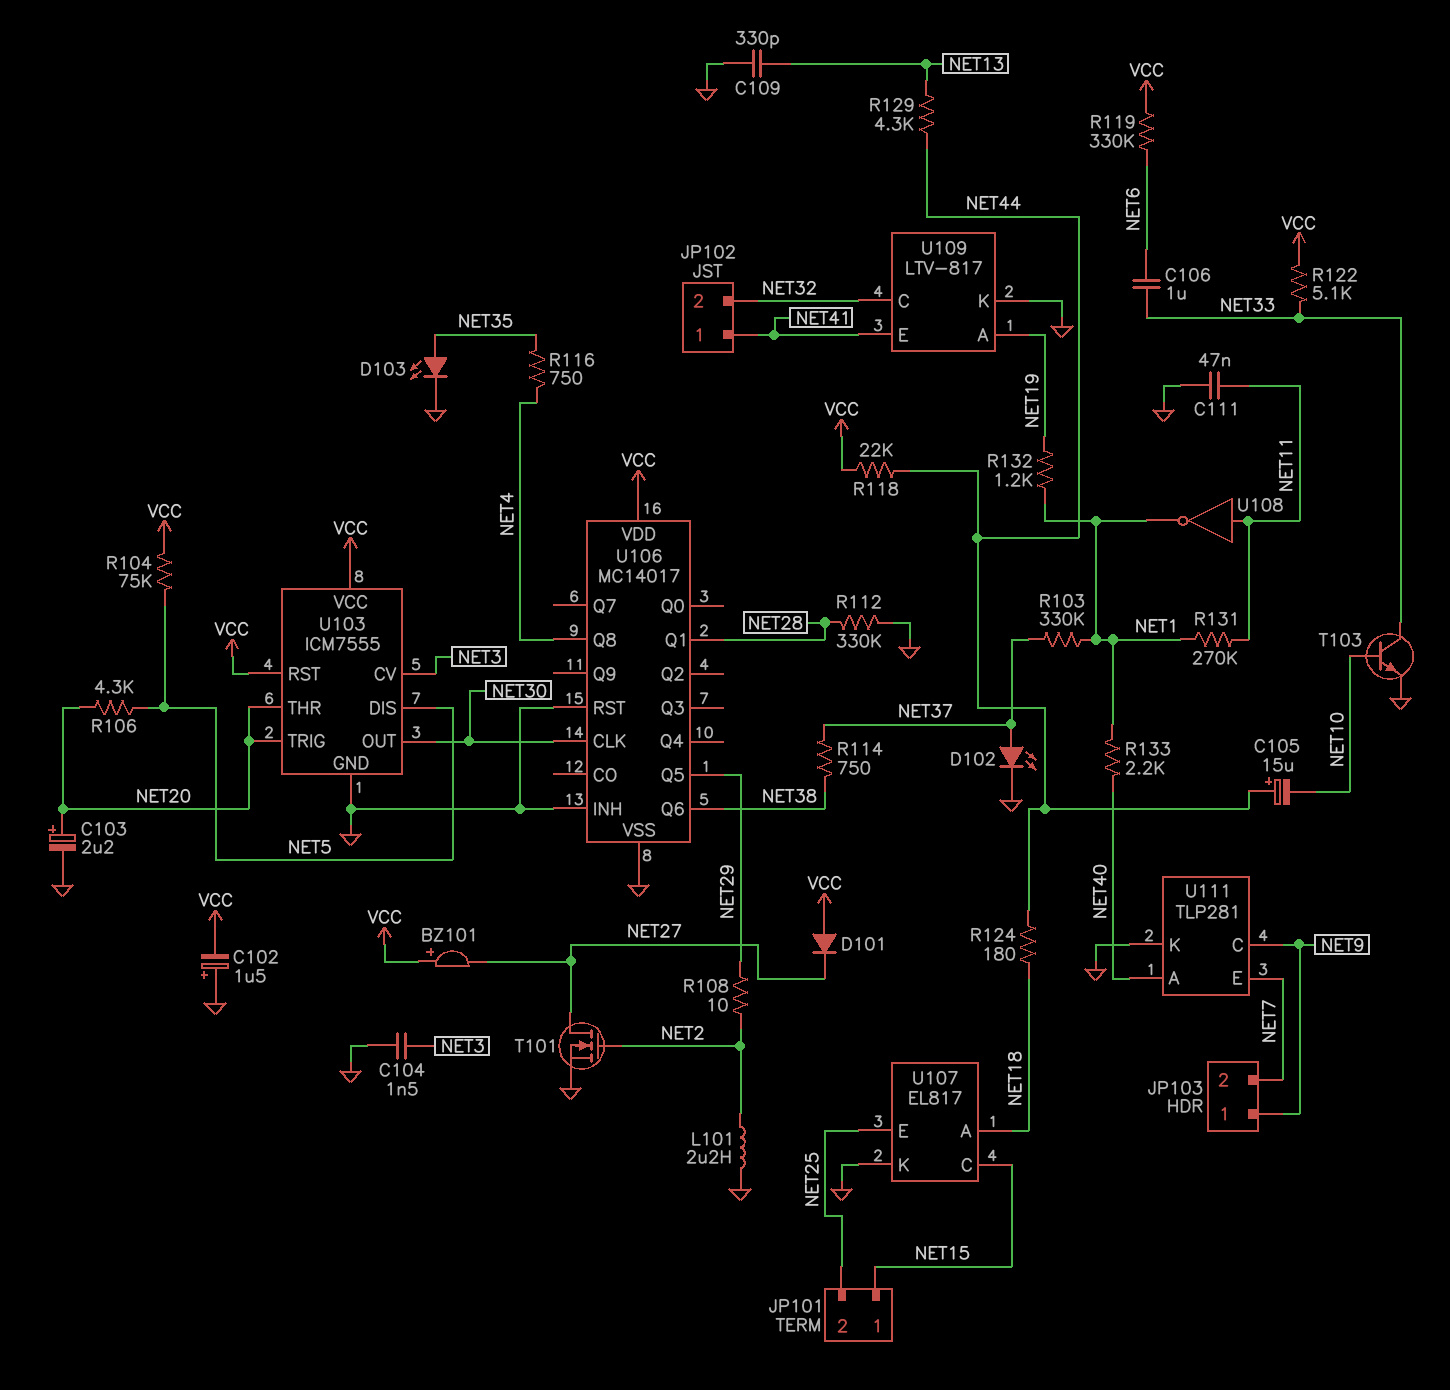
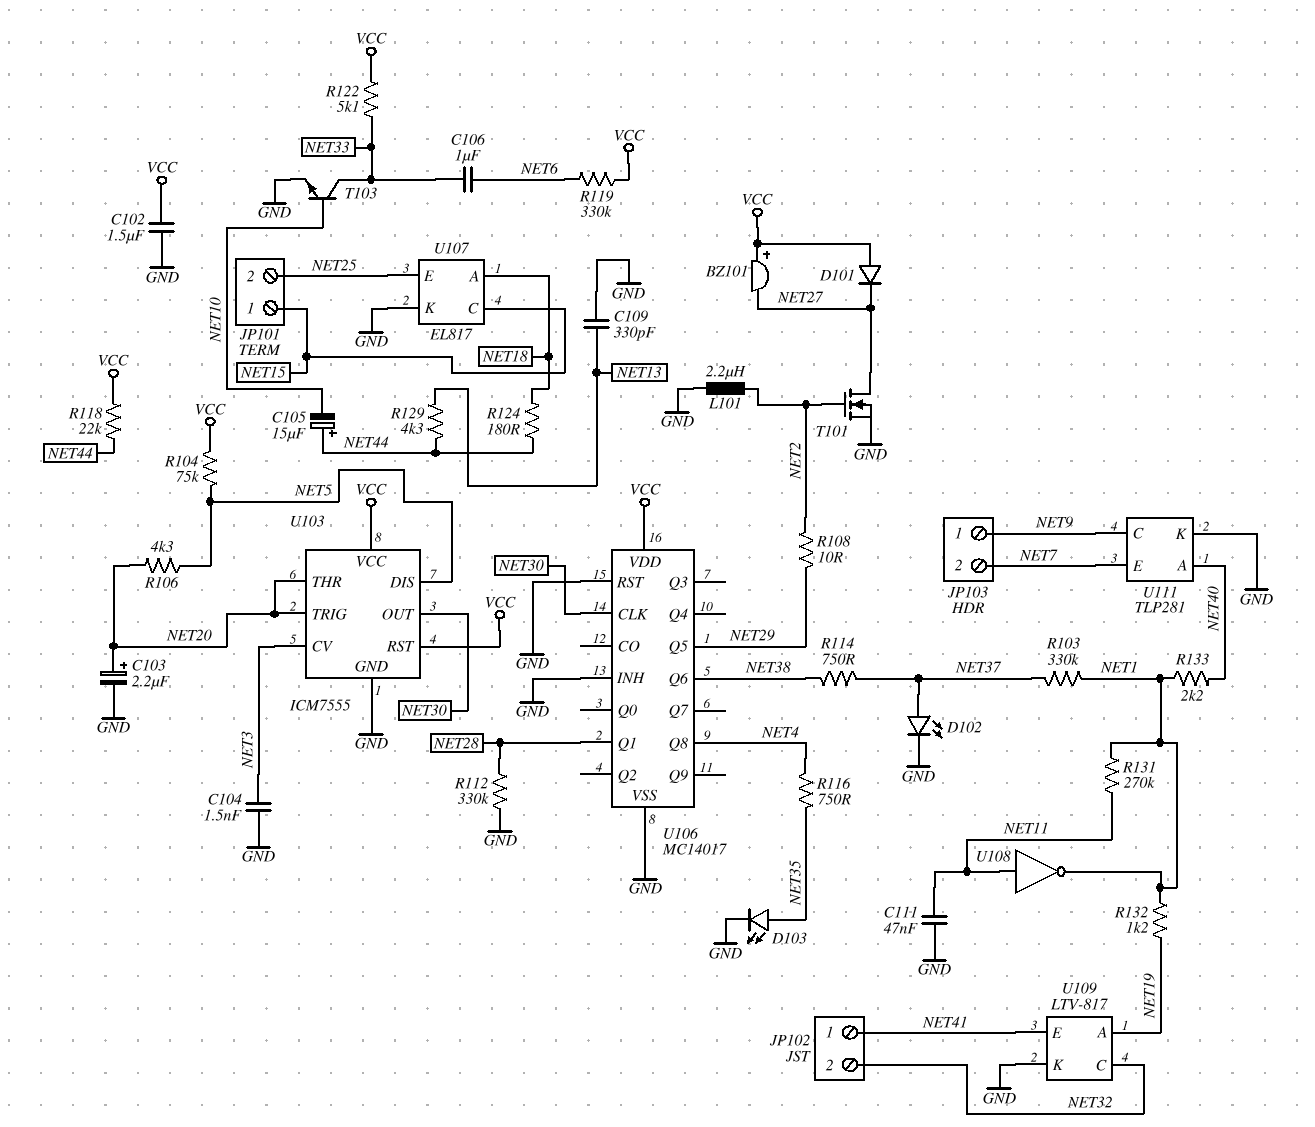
C102: 1.5uF (plus GND, minus VCC) -> 1.5uF (GND, VCC)

